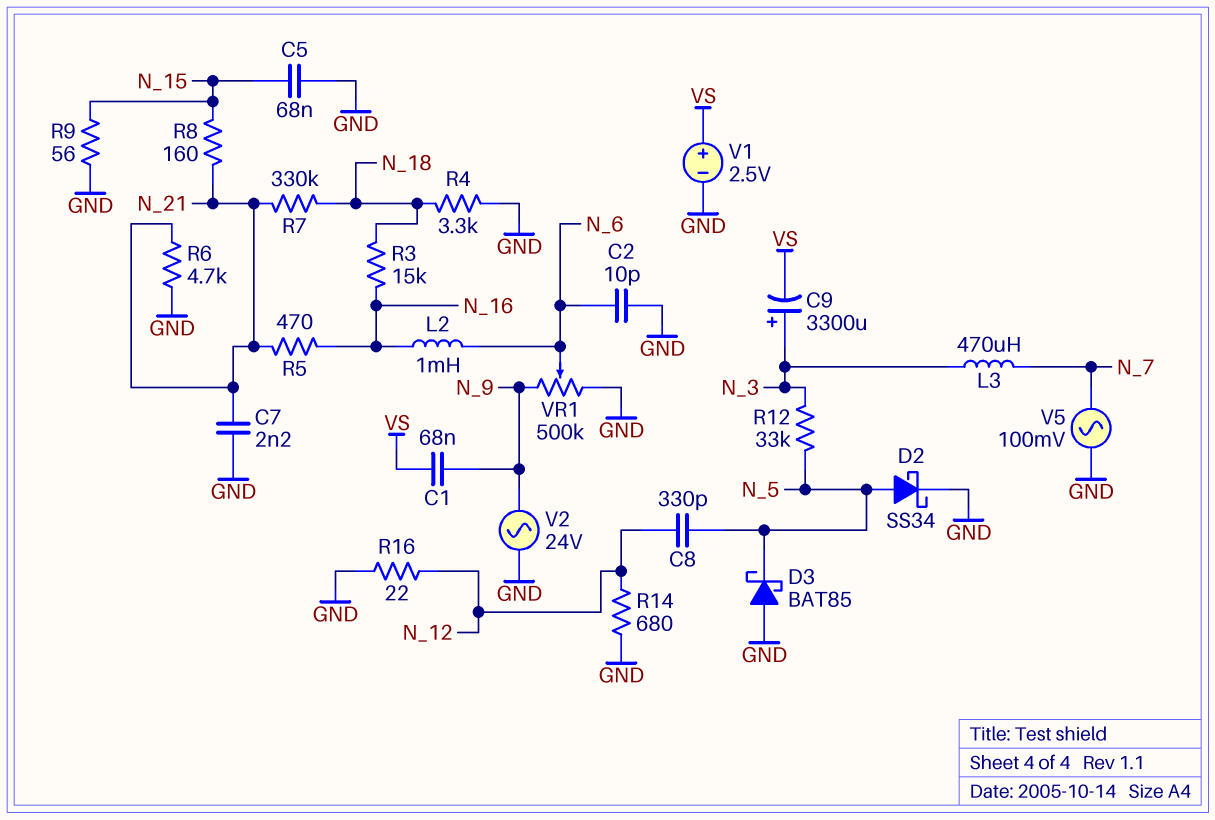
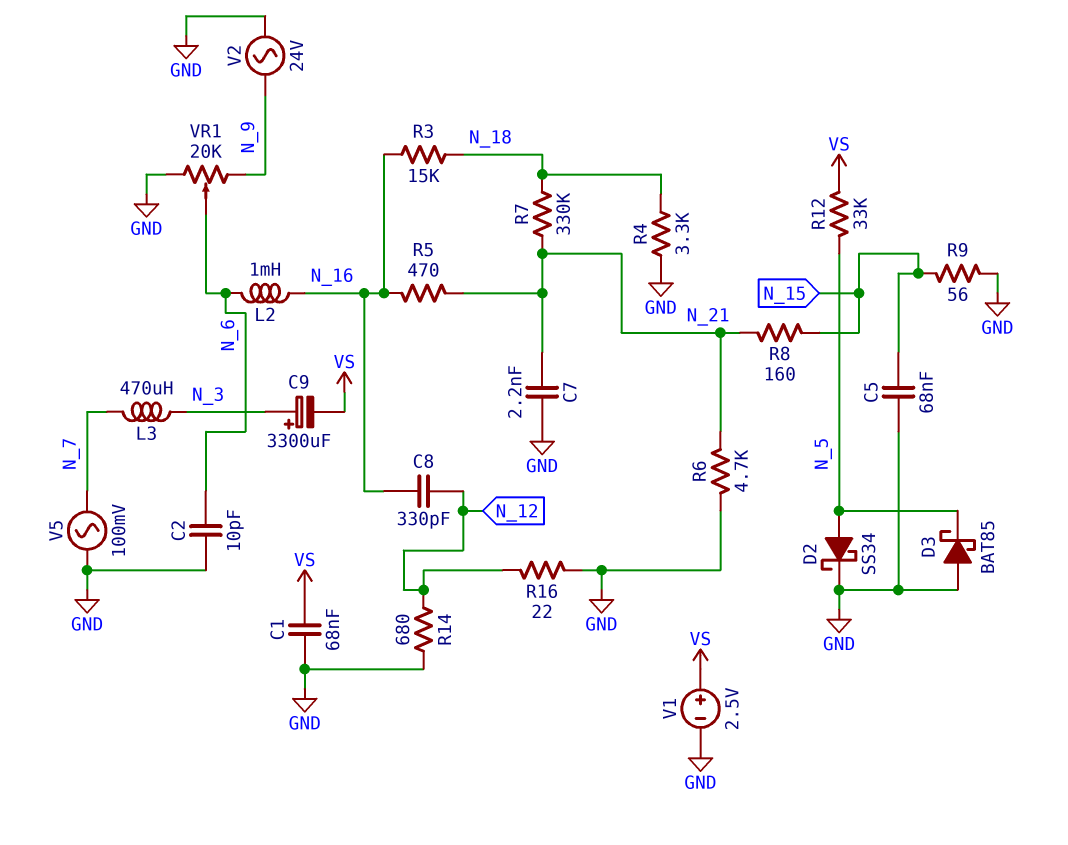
C1: 68nF (N_9, VS) -> 68nF (GND, VS)
C8: 330pF (N_5, N_12) -> 330pF (N_12, N_16)
R12: 33k (N_3, N_5) -> 33k (N_5, VS)
VR1: 500k (GND, N_9, wiper N_6) -> 20k (GND, N_9, wiper N_6)

